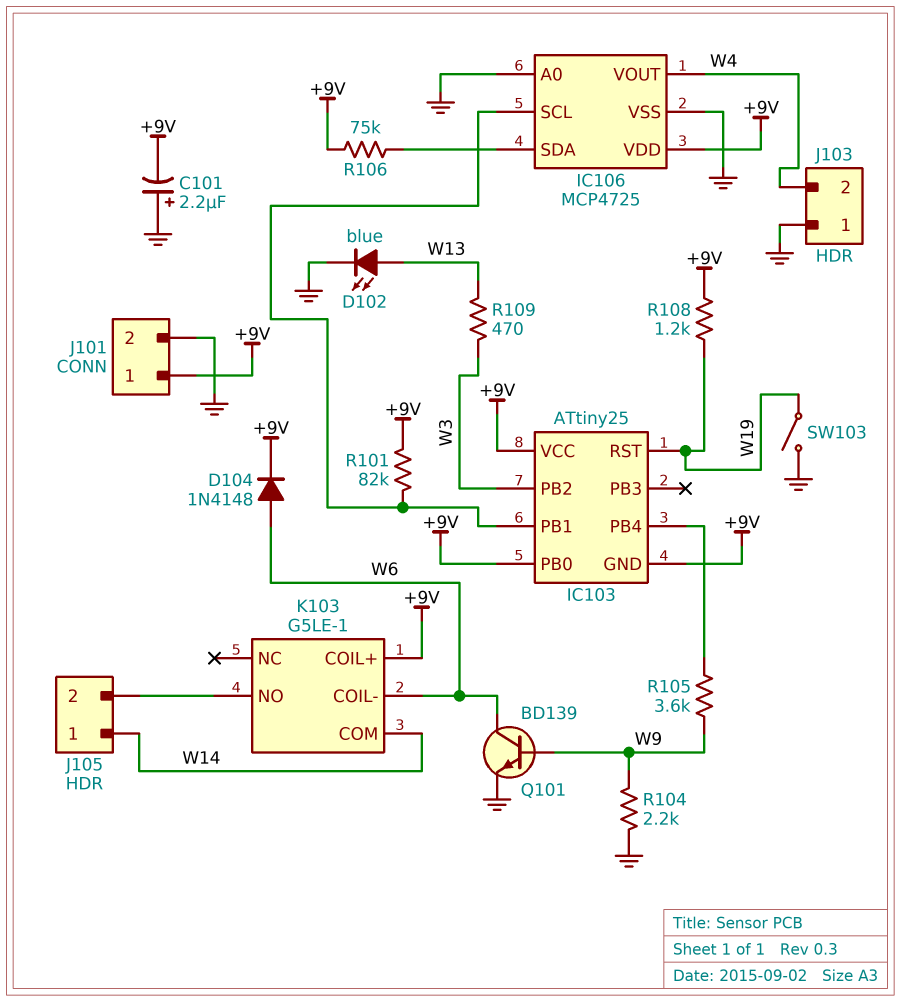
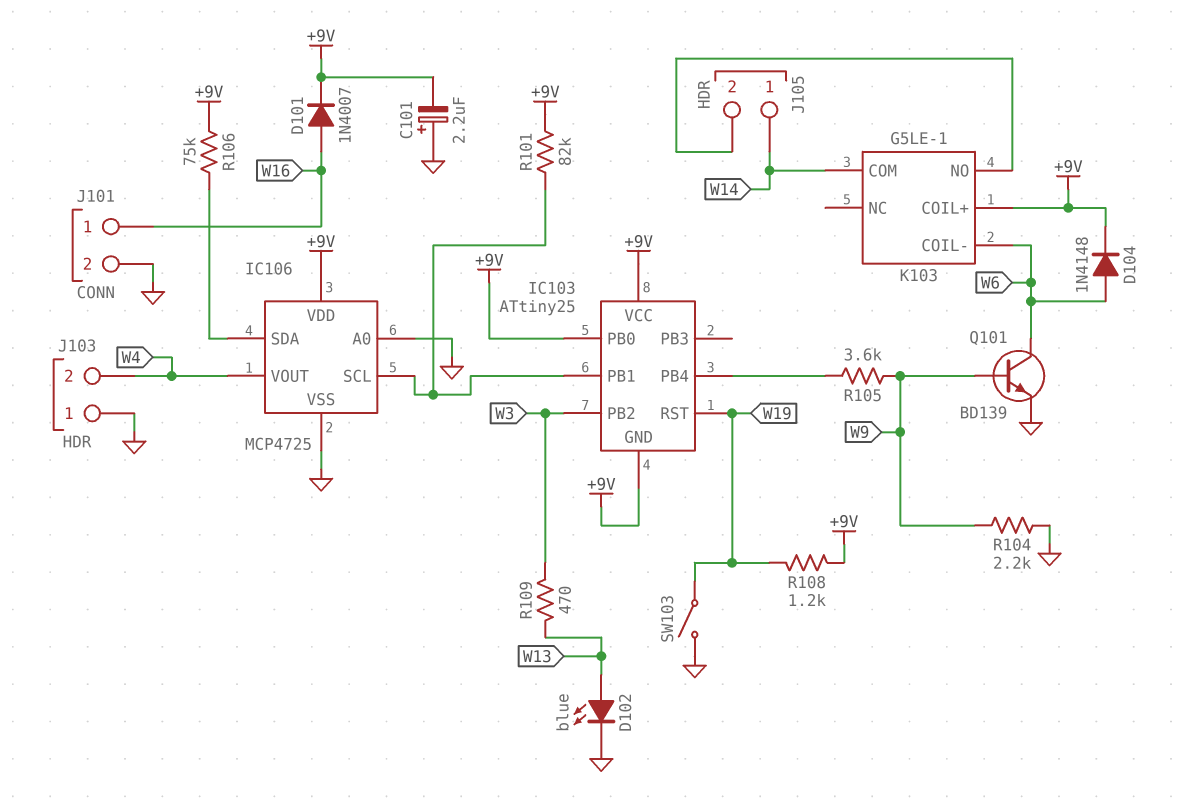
D101: none -> diode 1N4007 (A W16, K +9V)
J101 pin 1: +9V -> W16

